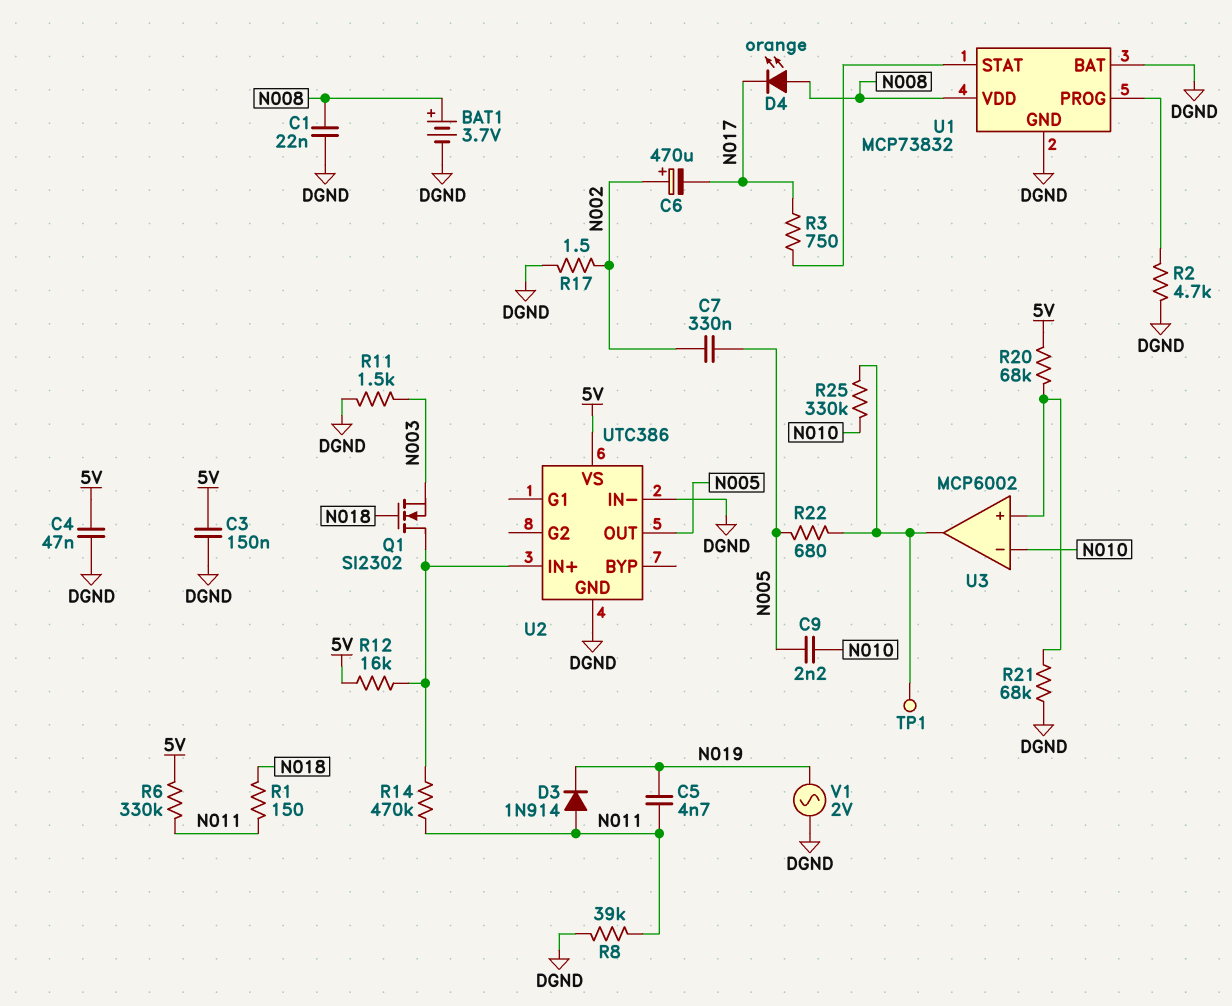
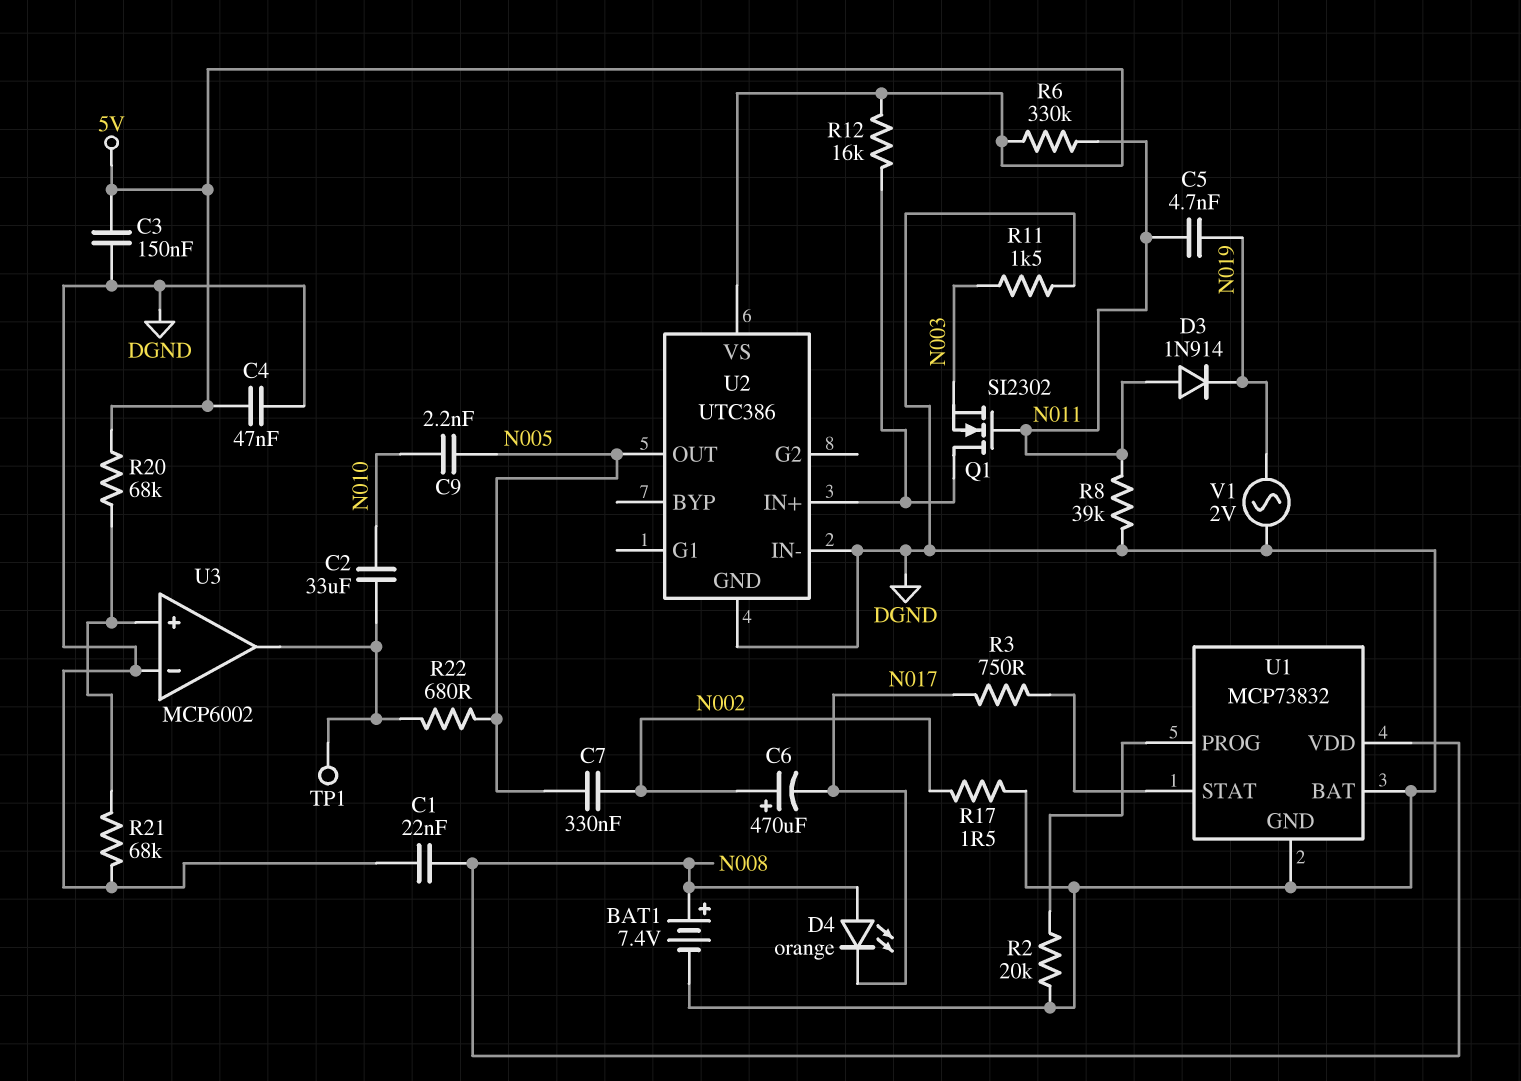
BAT1: 3.7V (plus N008, minus DGND) -> 7.4V (plus N008, minus DGND)
C2: none -> 33uF (N010, U3/out)
Q1: NMOS SI2302 (G N018, D U2/IN+, S N003) -> NMOS SI2302 (G N011, D U2/IN+, S N003)
R1: 150 (N011, N018) -> none
R2: 4.7k (DGND, U1/PROG) -> 20k (DGND, U1/PROG)
R14: 470k (N011, U2/IN+) -> none
R25: 330k (N010, U3/out) -> none
U3 pin in-: N010 -> DGND

